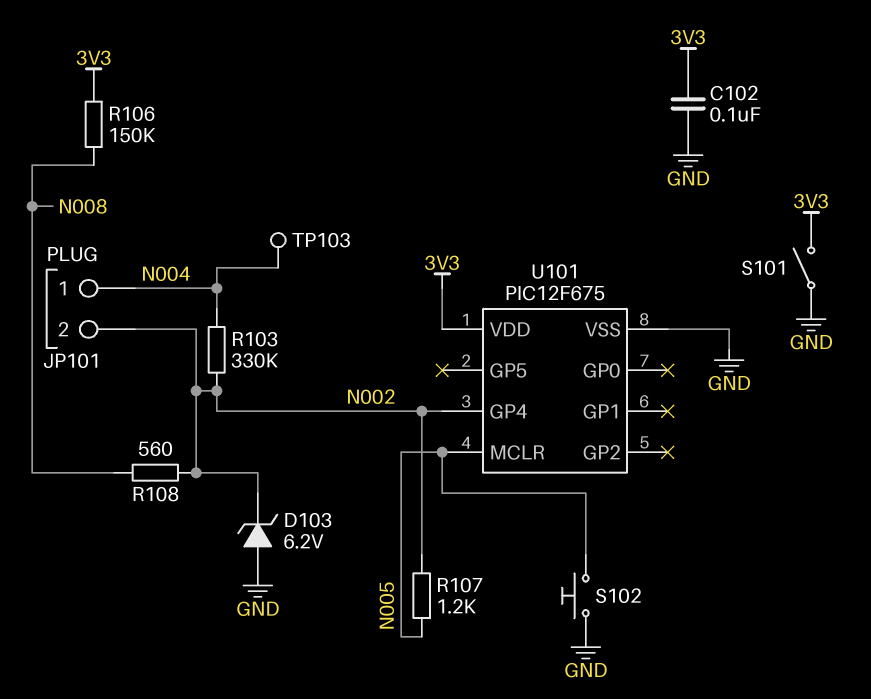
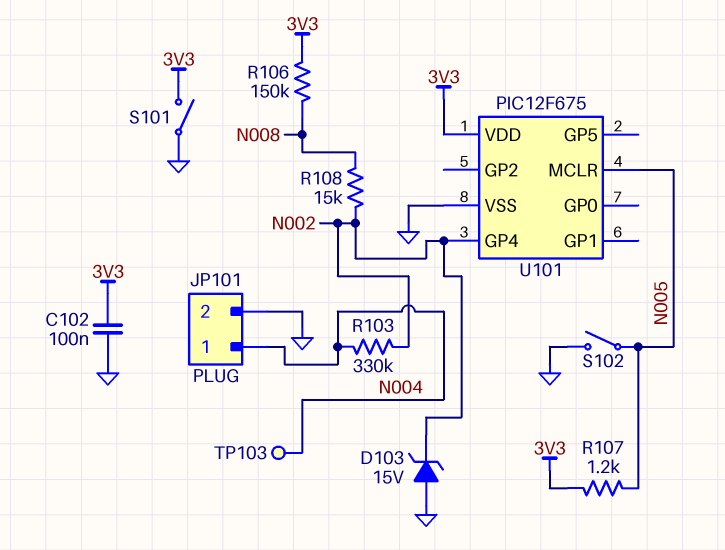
D103: zener 6.2V (A GND, K N002) -> zener 15V (A GND, K N002)
JP101 pin 2: N002 -> GND
R107: 1.2k (N002, N005) -> 1.2k (3V3, N005)
R108: 560 (N002, N008) -> 15k (N002, N008)
S102: button (GND, N005) -> switch (GND, N005)

